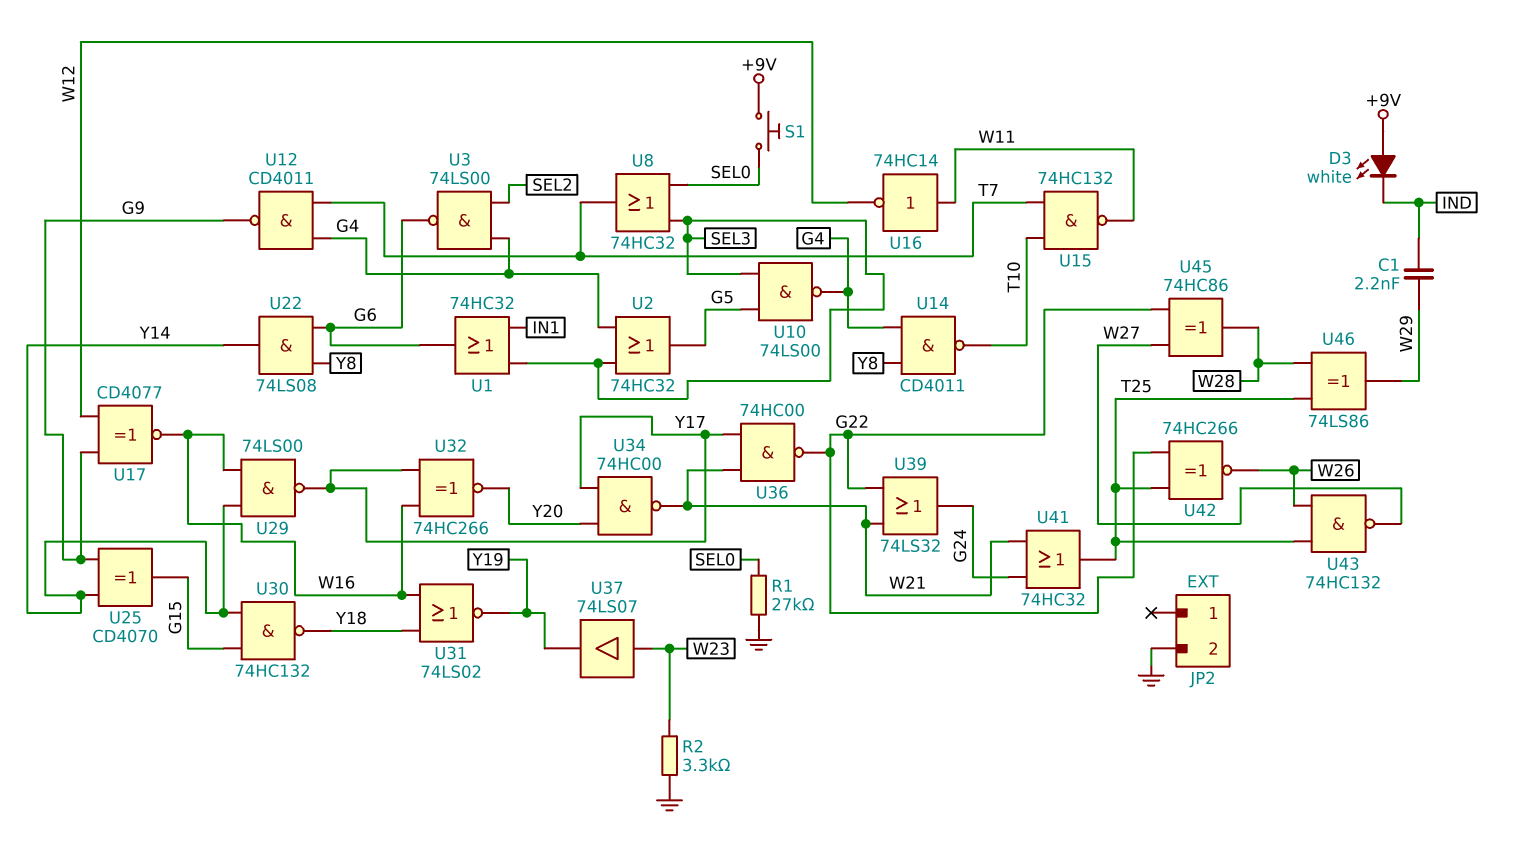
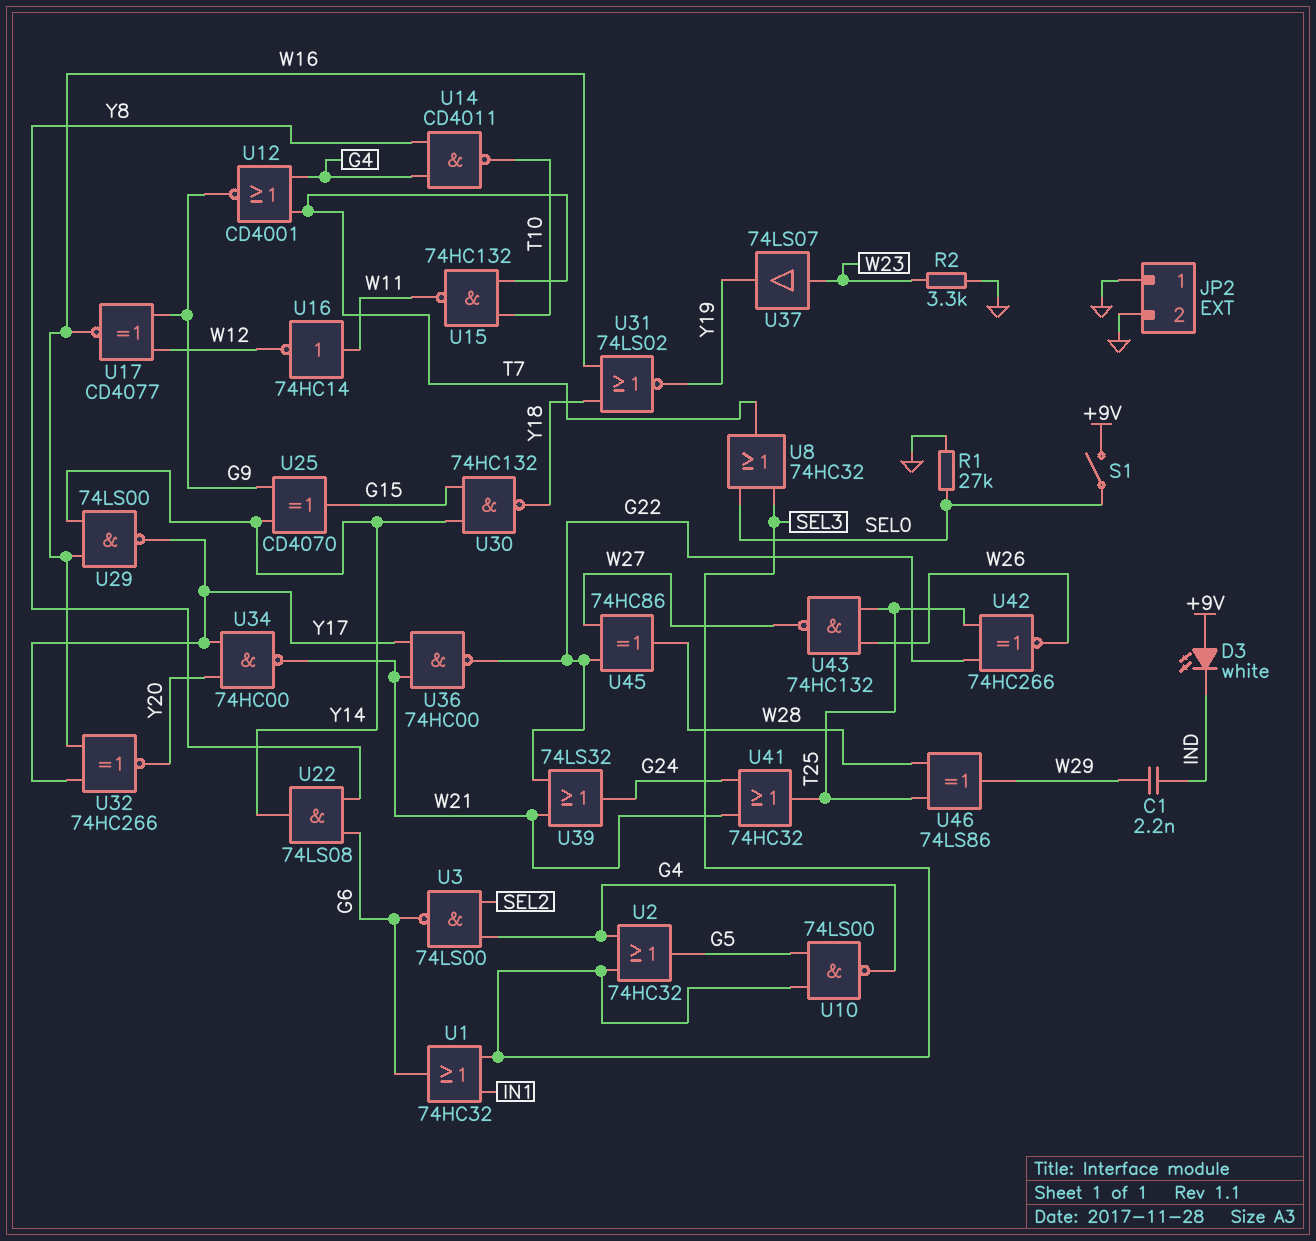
JP2 pin 1: none -> GND
S1: button (+9V, SEL0) -> switch (+9V, SEL0)
U12: NAND CD4011 (in G4, in T7, out G9) -> NOR CD4001 (in G4, in T7, out G9)

